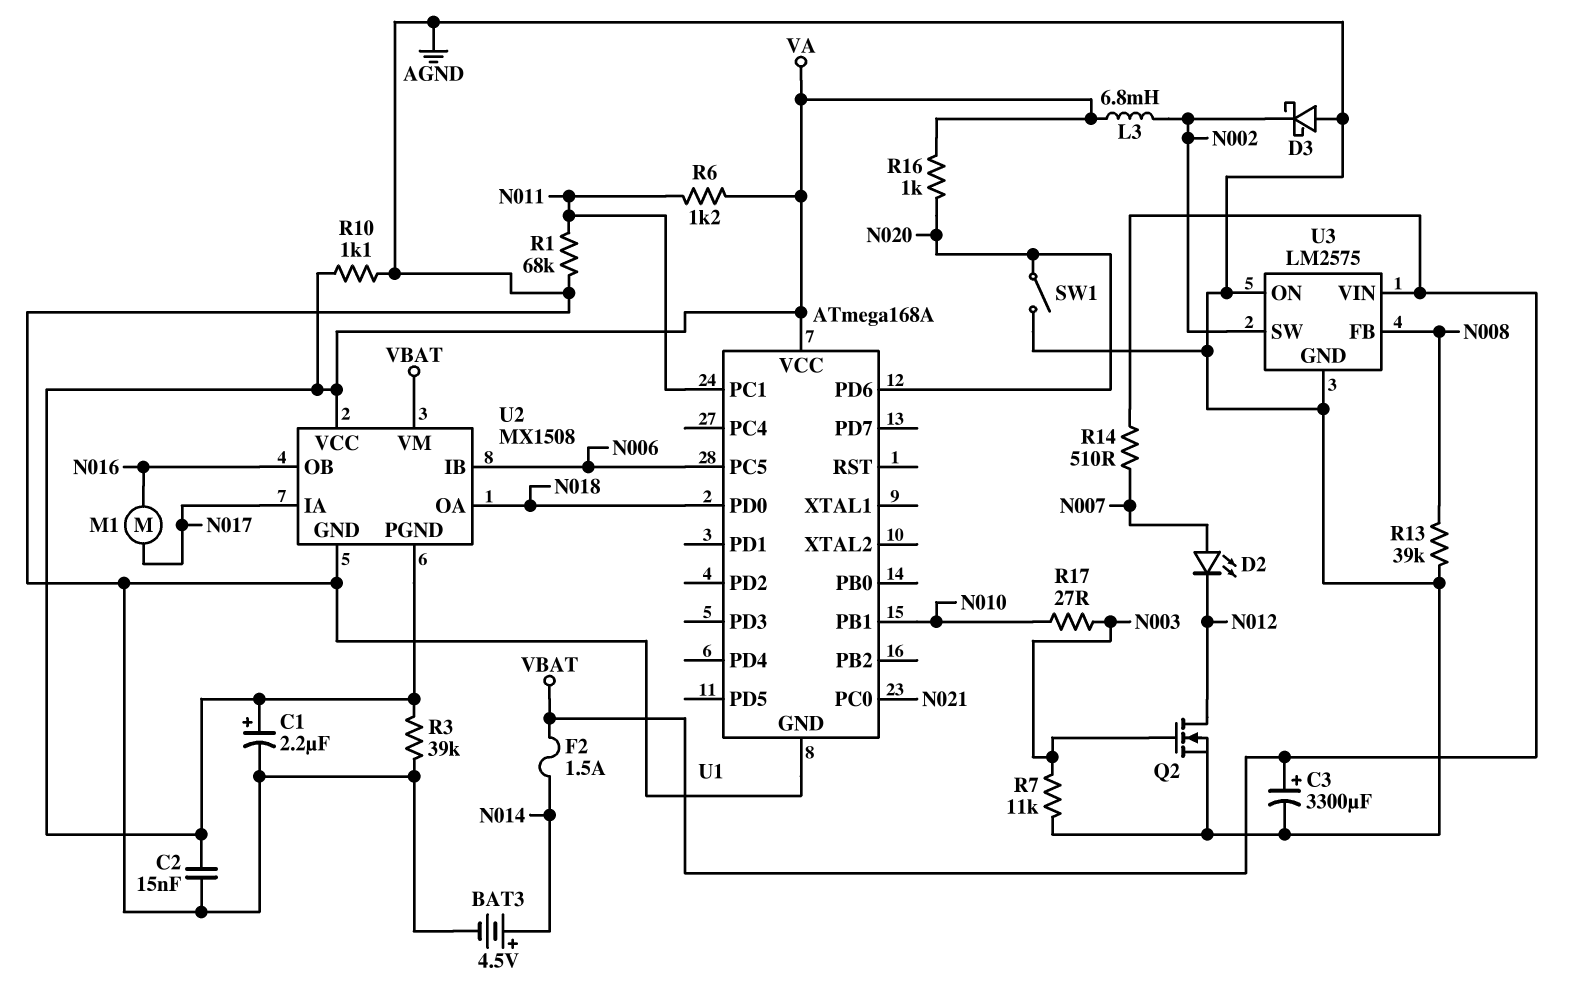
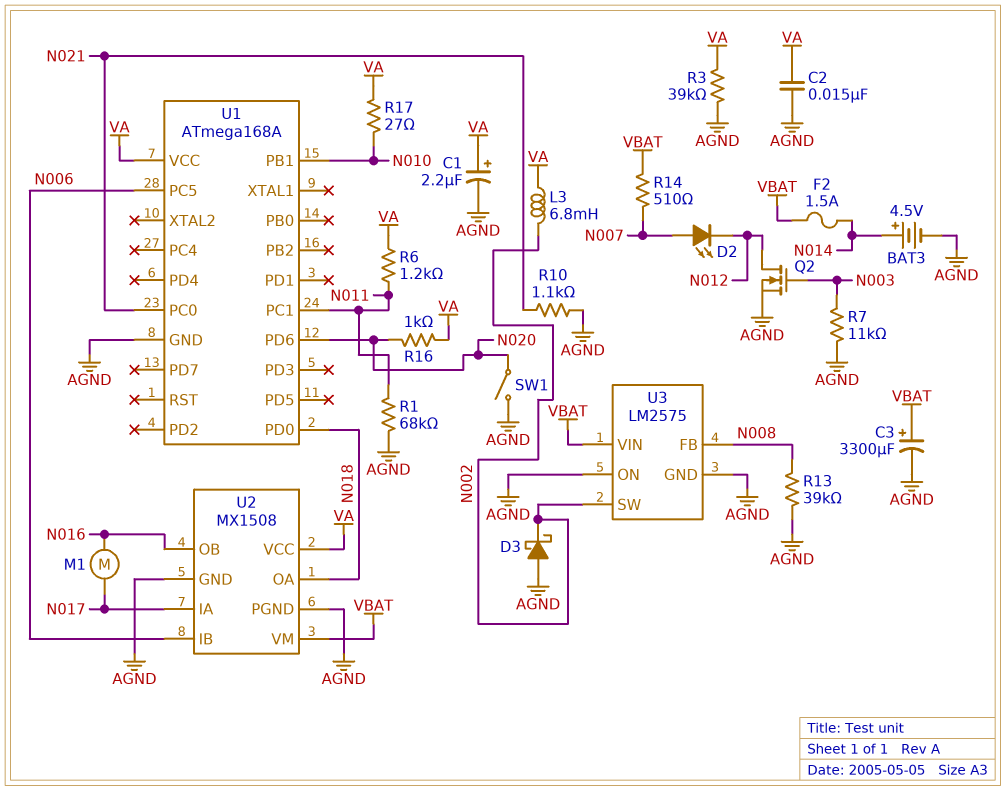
R10: 1.1k (AGND, VA) -> 1.1k (AGND, N021)
R17: 27 (N003, N010) -> 27 (N010, VA)
U2 pin PGND: VA -> AGND

